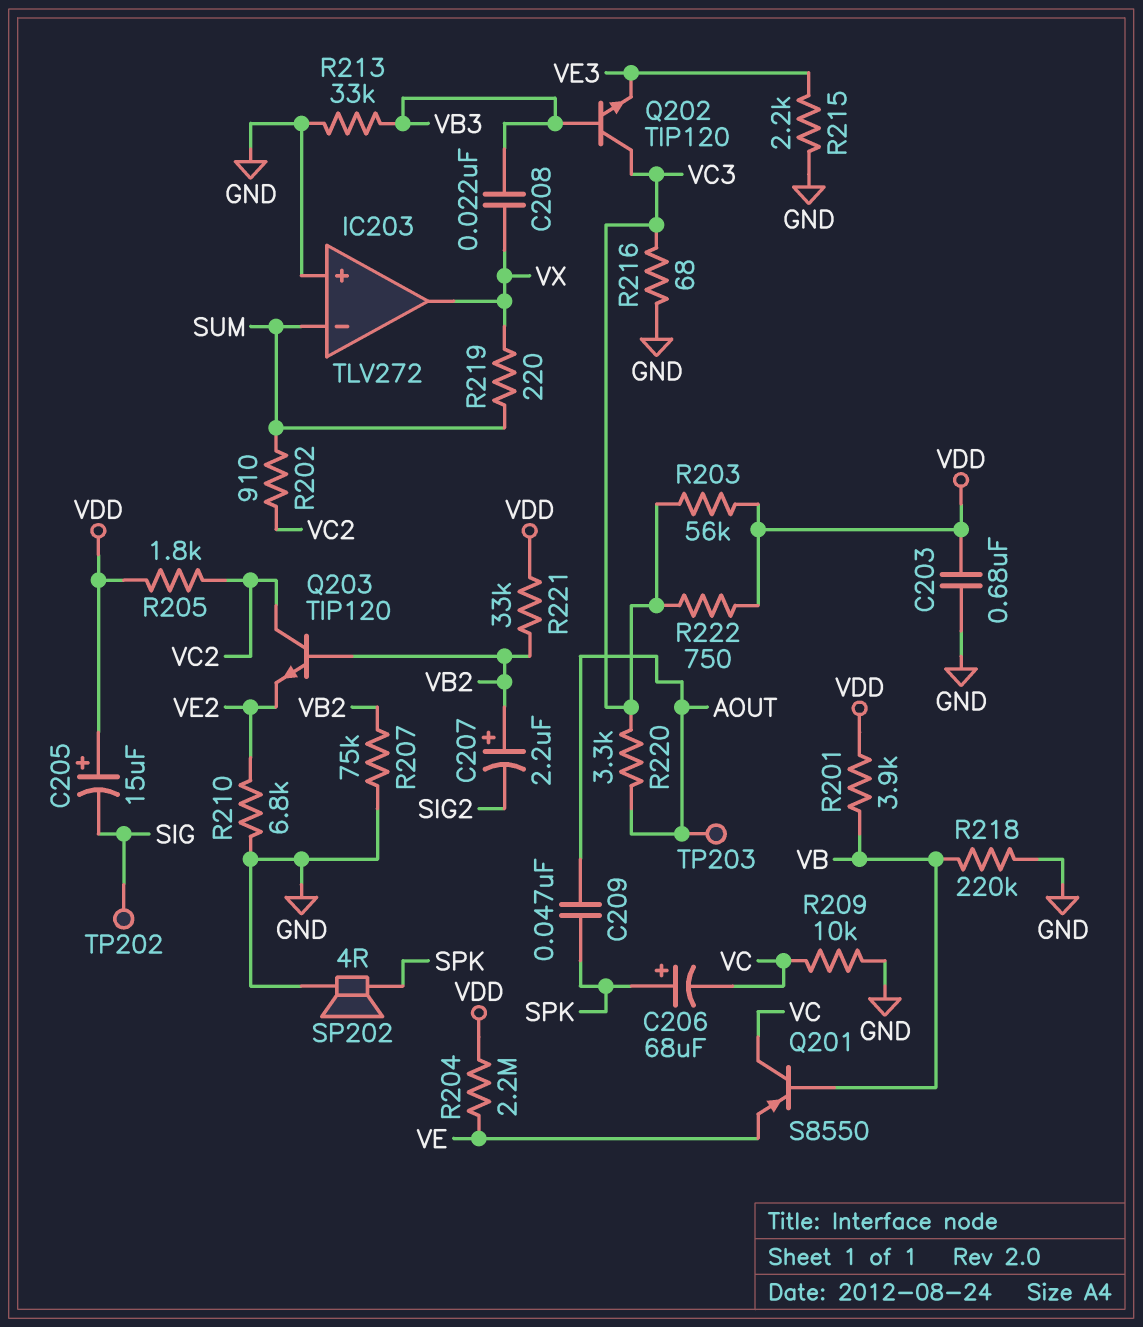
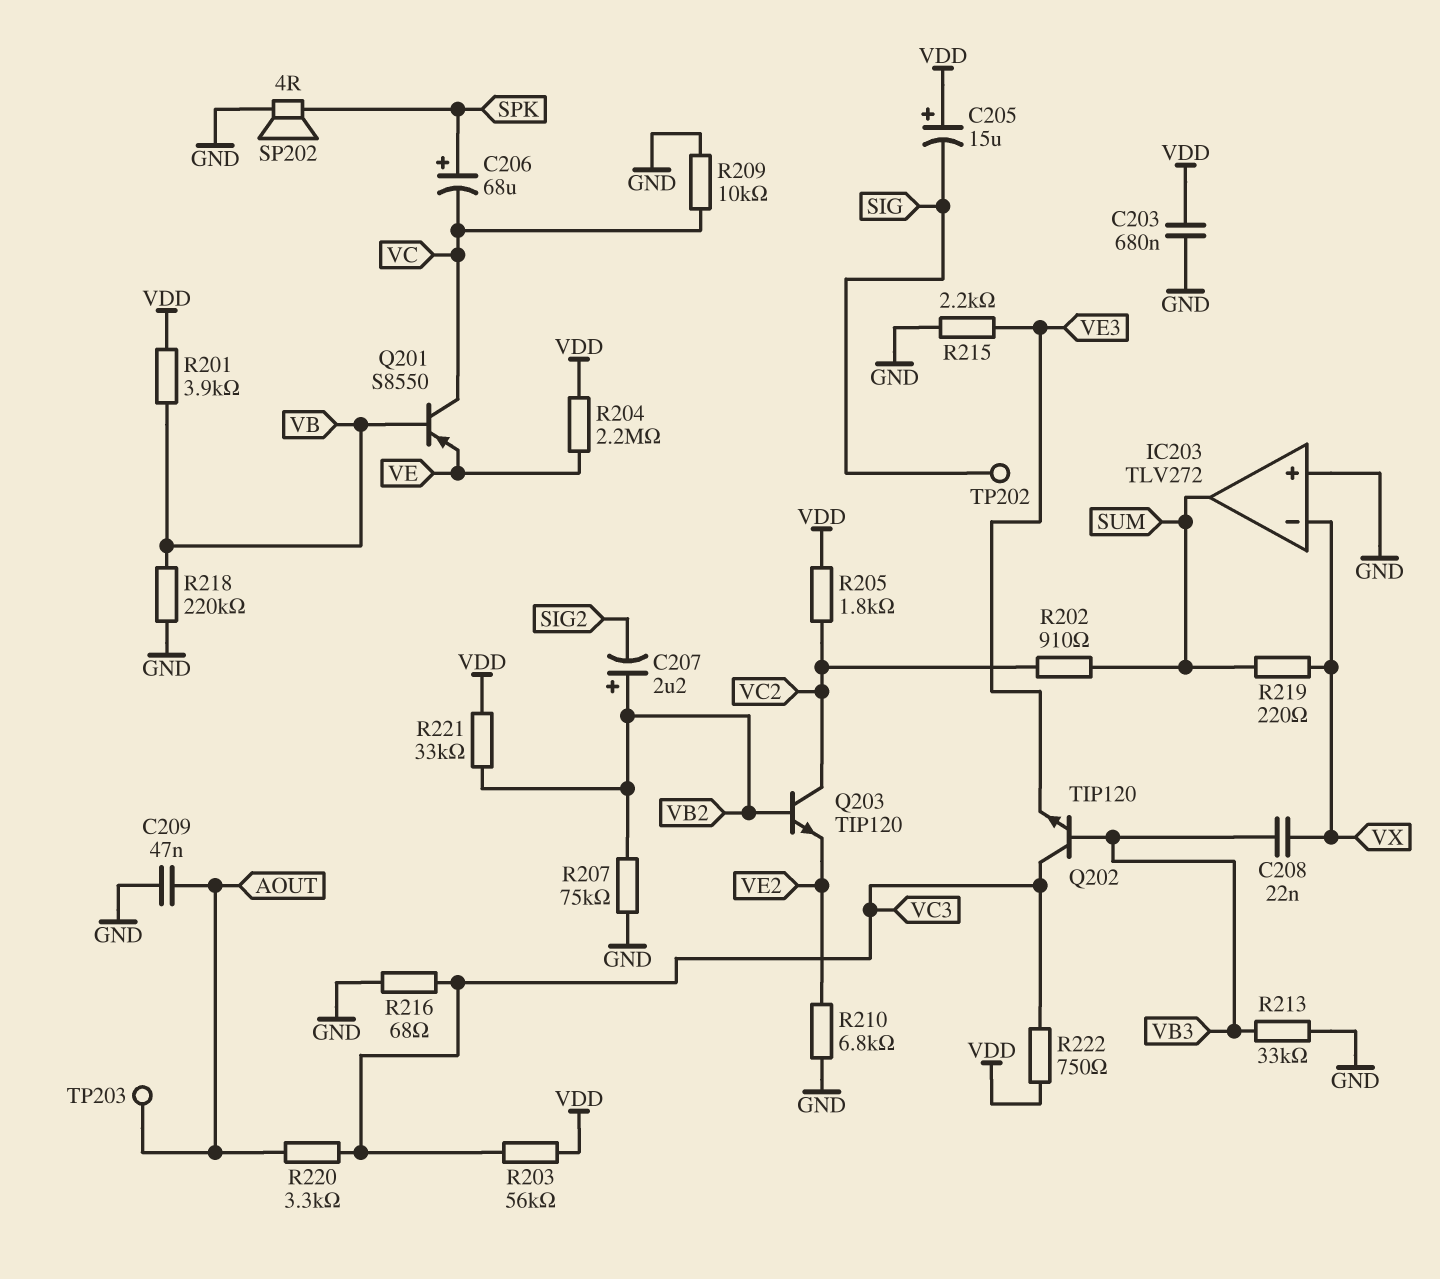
C209: 47nF (AOUT, SPK) -> 47nF (AOUT, GND)
IC203 pin in-: SUM -> VX
IC203 pin out: VX -> SUM

